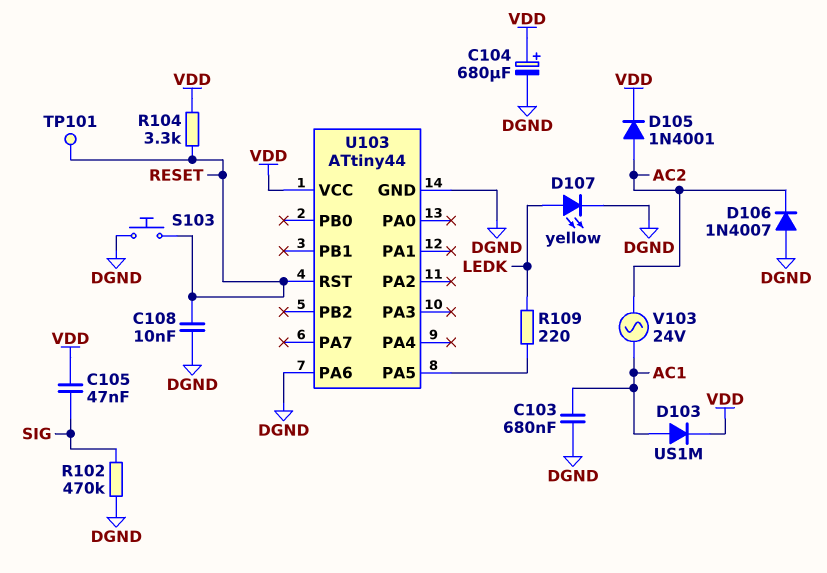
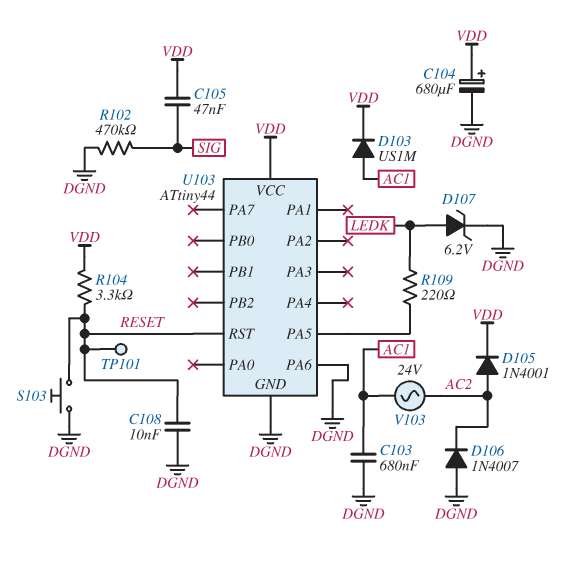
D107: LED yellow (A LEDK, K DGND) -> zener 6.2V (A LEDK, K DGND)

